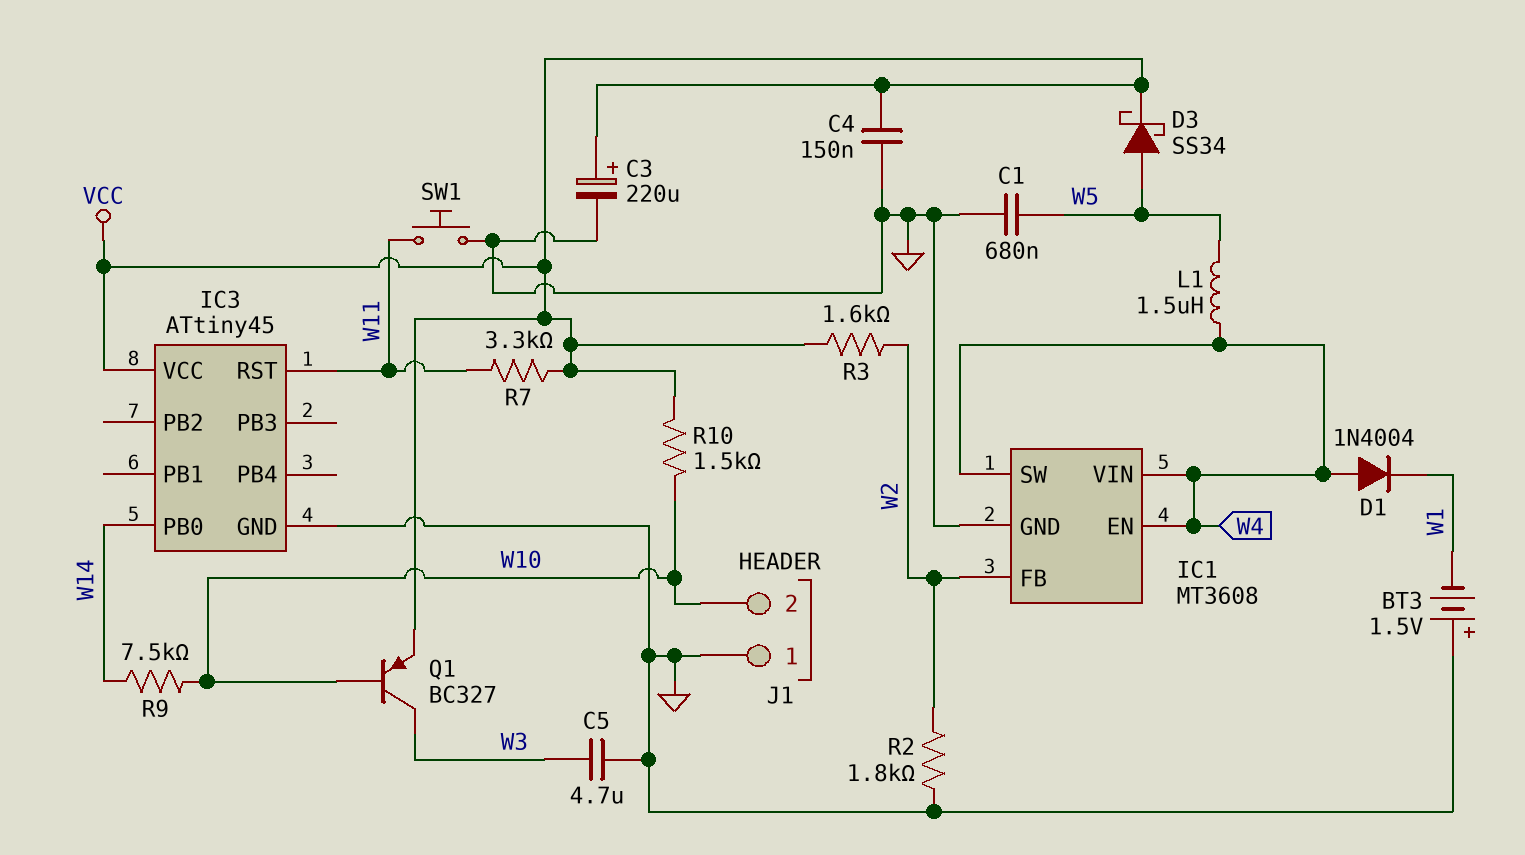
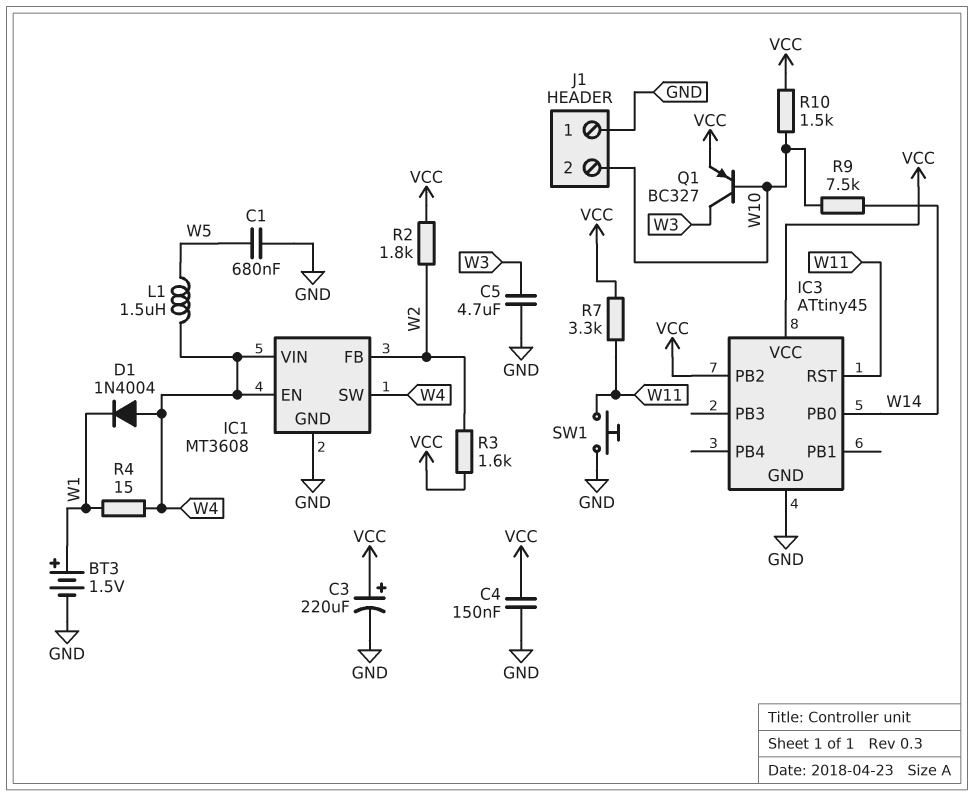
BT3: 1.5V (plus GND, minus W1) -> 1.5V (plus W1, minus GND)
D3: schottky SS34 (A W5, K VCC) -> none
IC3 pin PB2: none -> VCC
R2: 1.8k (GND, W2) -> 1.8k (VCC, W2)
R4: none -> 15 (W1, W4)

